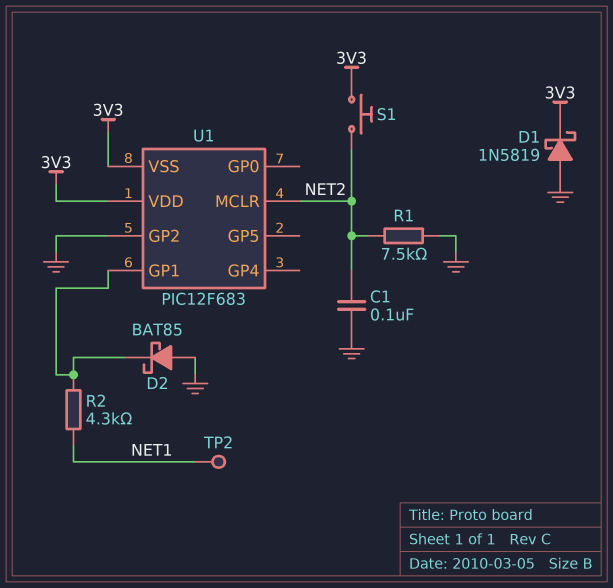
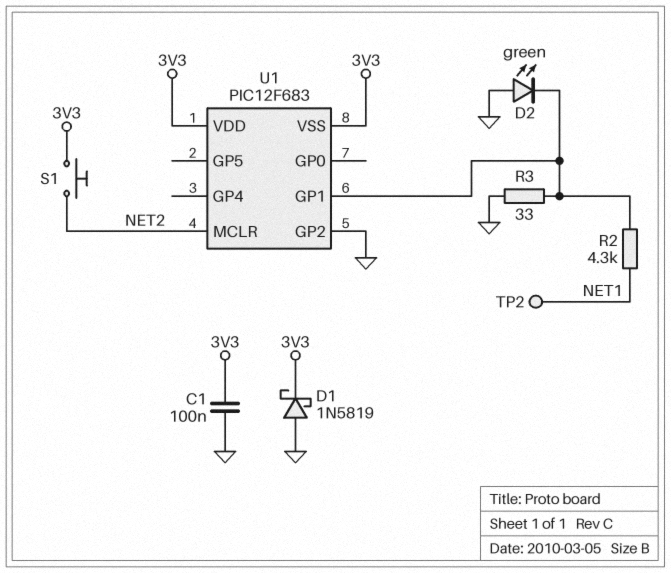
C1: 100nF (GND, NET2) -> 100nF (3V3, GND)
D2: schottky BAT85 (A GND, K U1/GP1) -> LED green (A GND, K U1/GP1)
R1: 7.5k (GND, NET2) -> none
R3: none -> 33 (GND, U1/GP1)

